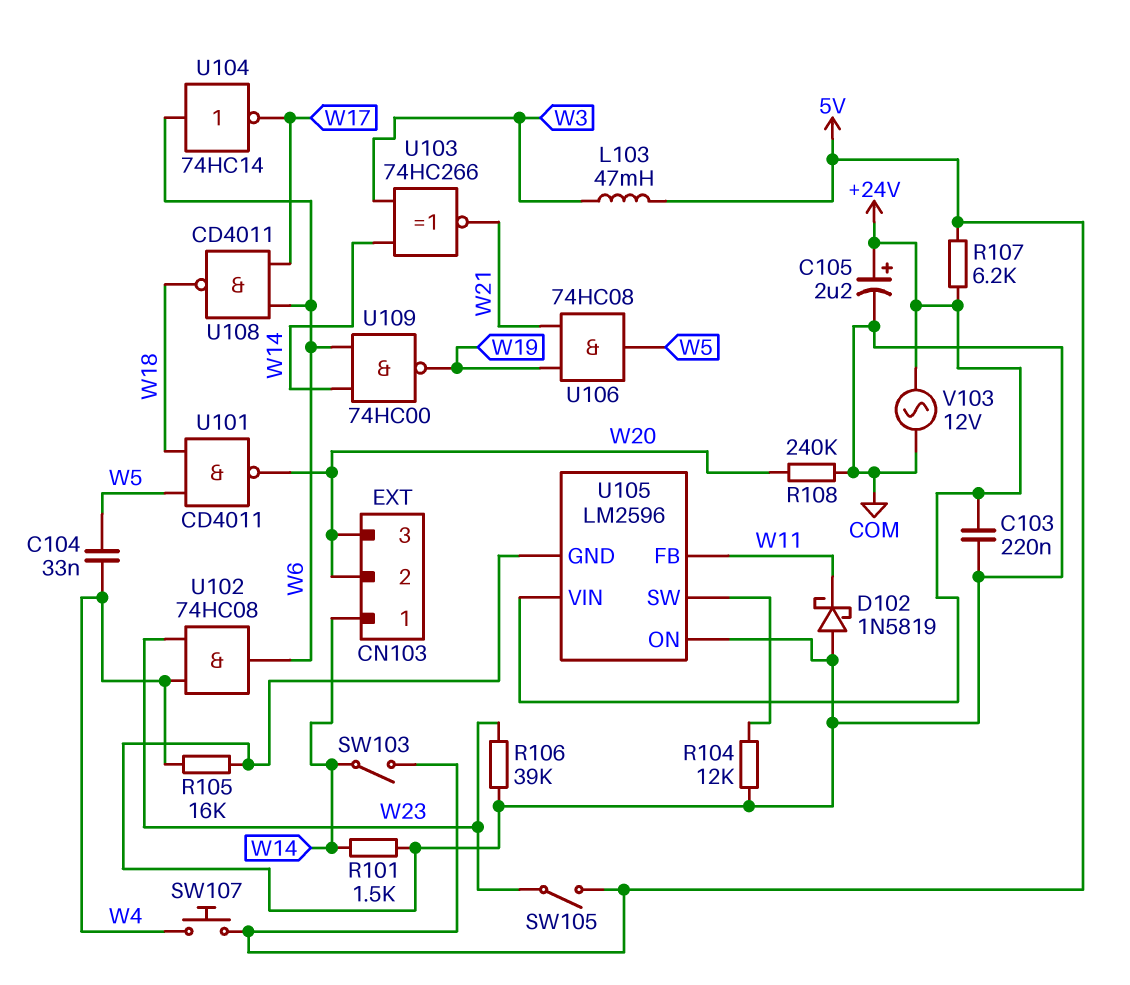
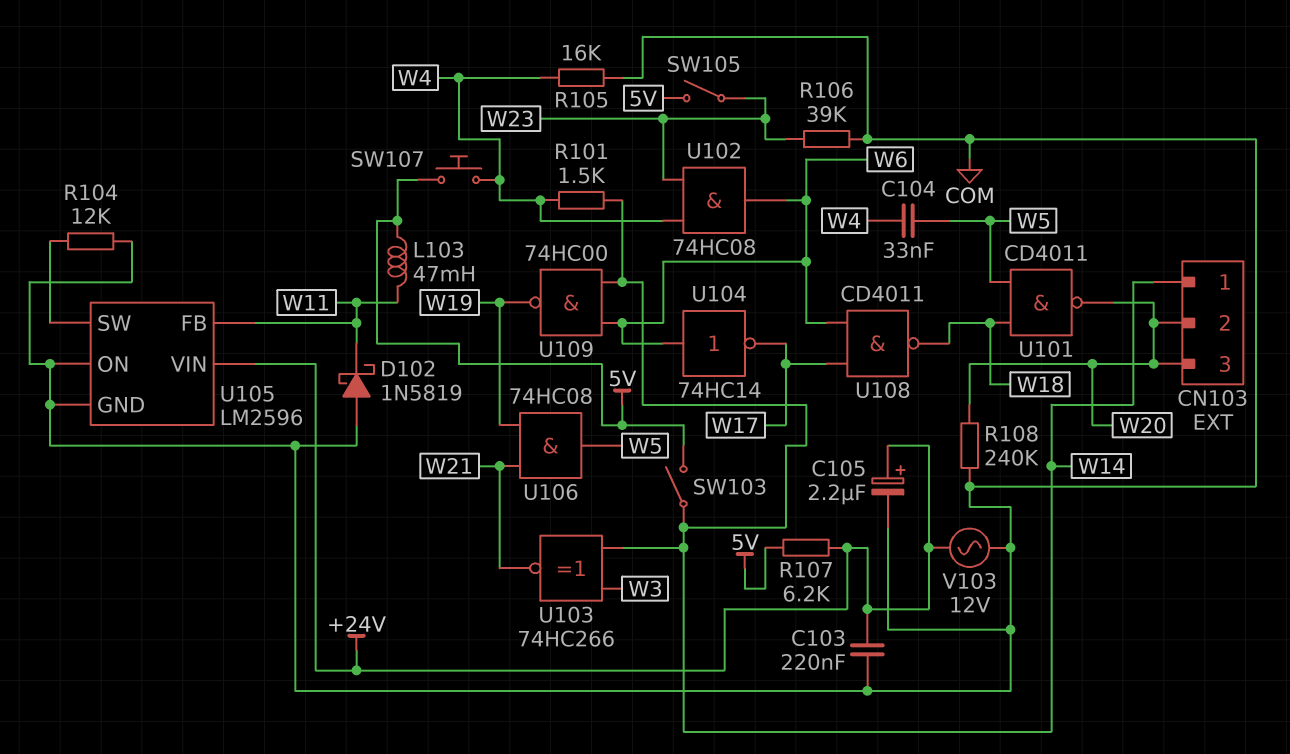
L103: 47mH (5V, W3) -> 47mH (5V, W11)
R101: 1.5k (COM, W14) -> 1.5k (W4, W14)

